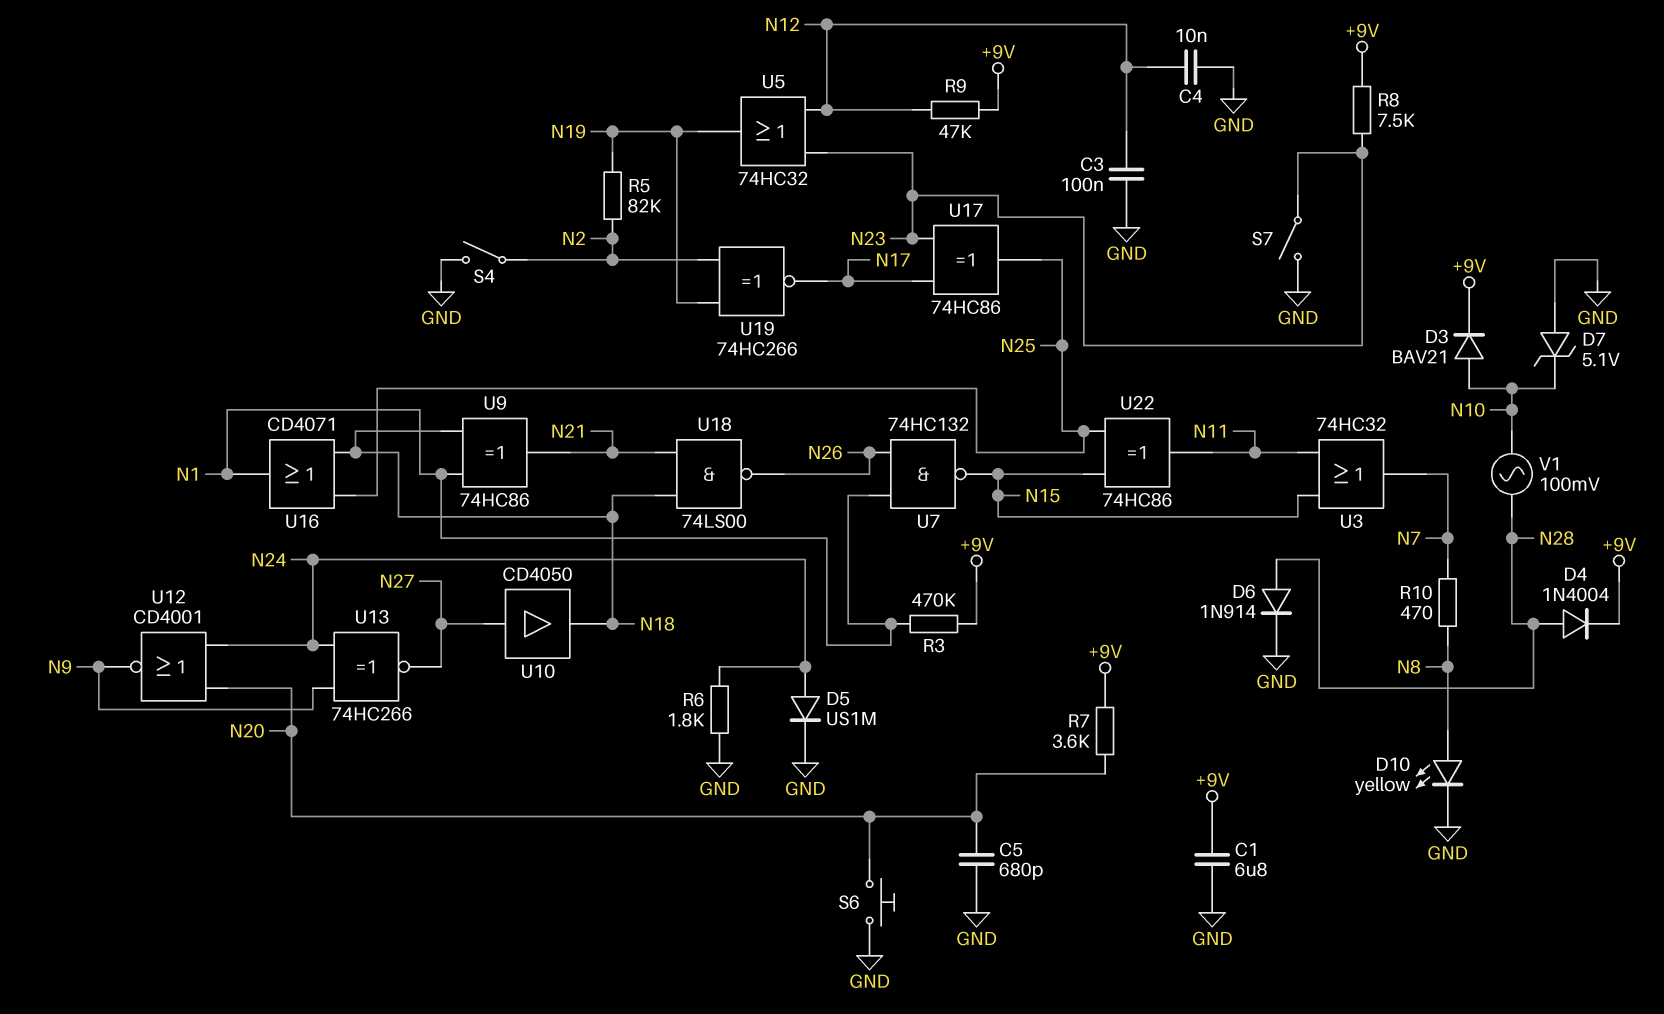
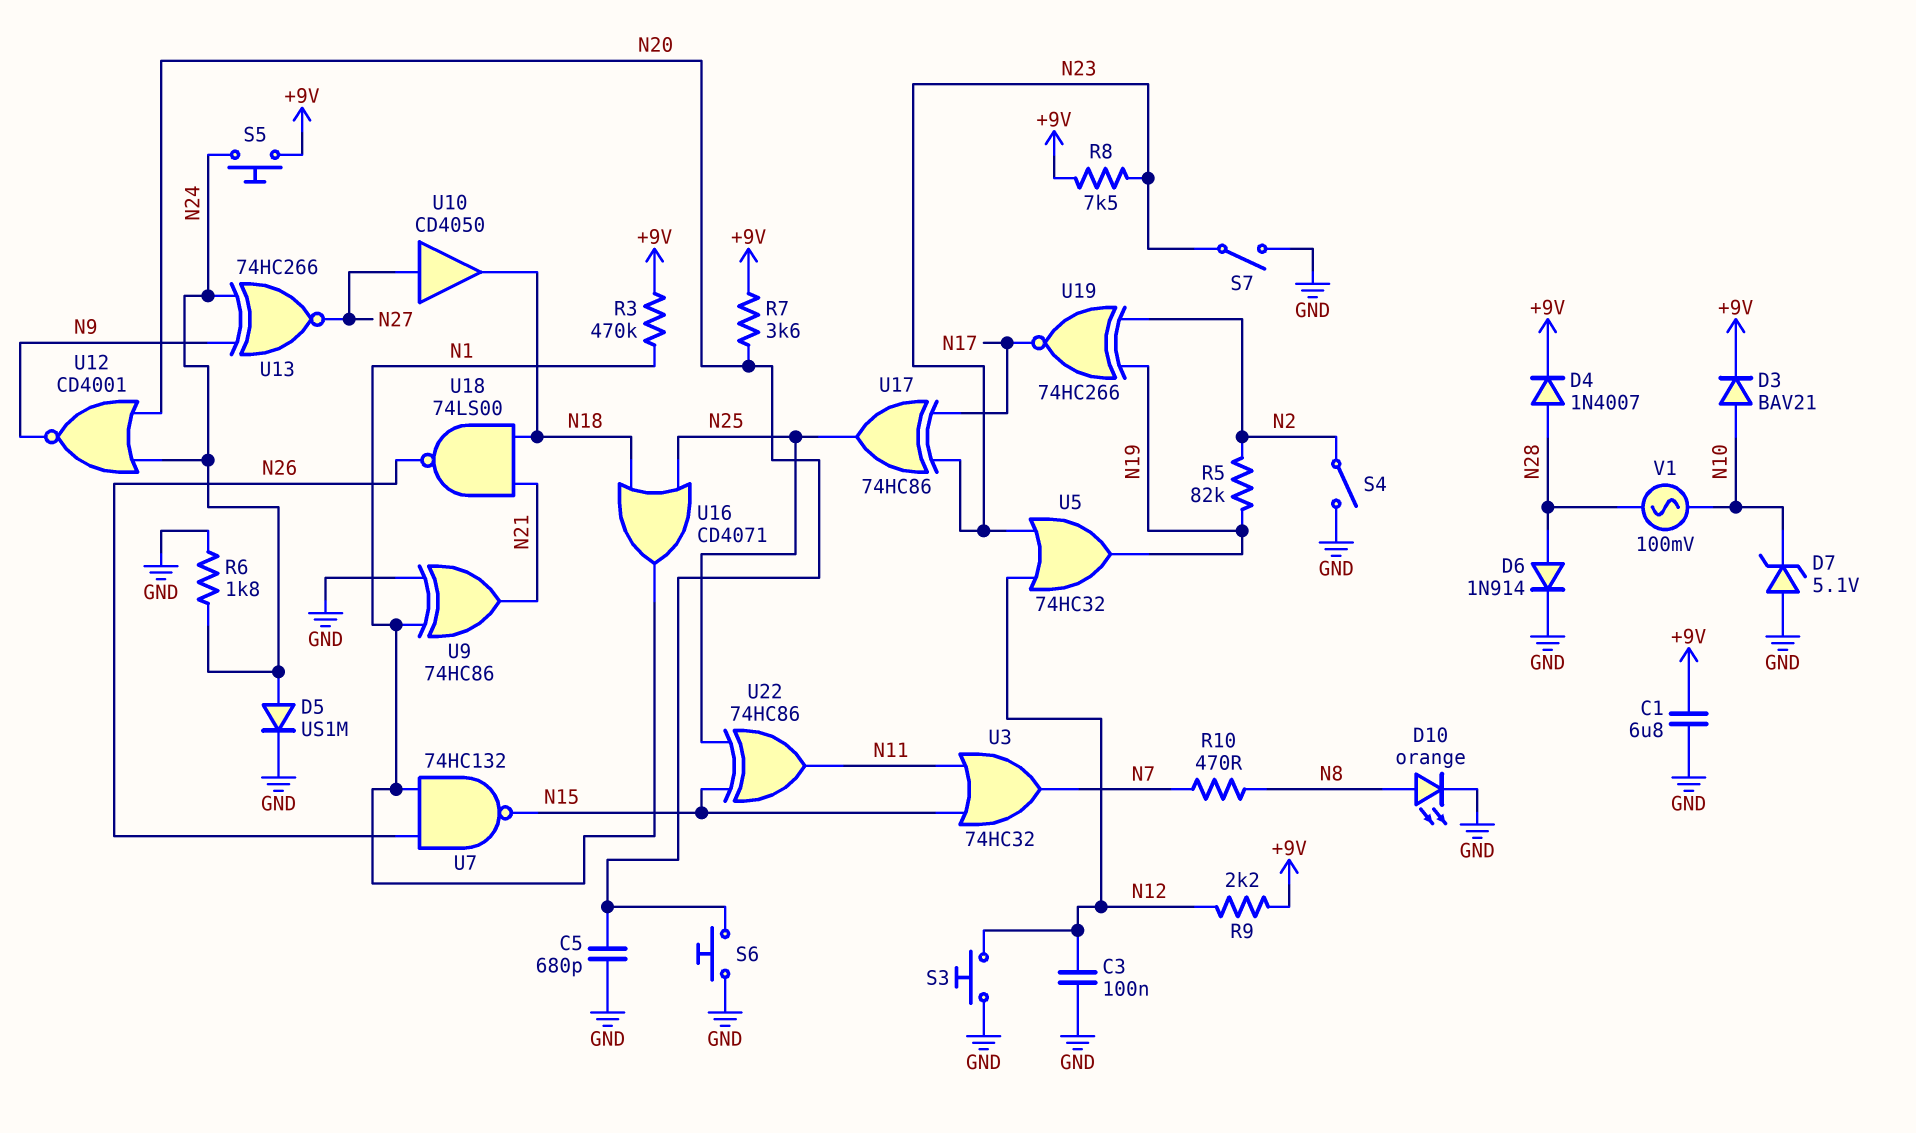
C4: 10nF (GND, N12) -> none
D4: diode 1N4004 (A N28, K +9V) -> diode 1N4007 (A N28, K +9V)
D10: LED yellow (A N8, K GND) -> LED orange (A N8, K GND)
R9: 47k (+9V, N12) -> 2.2k (+9V, N12)
S3: none -> button (GND, N12)
S5: none -> button (+9V, N24)
U9: XOR 74HC86 (in N1, in N18, out N21) -> XOR 74HC86 (in GND, in N1, out N21)

